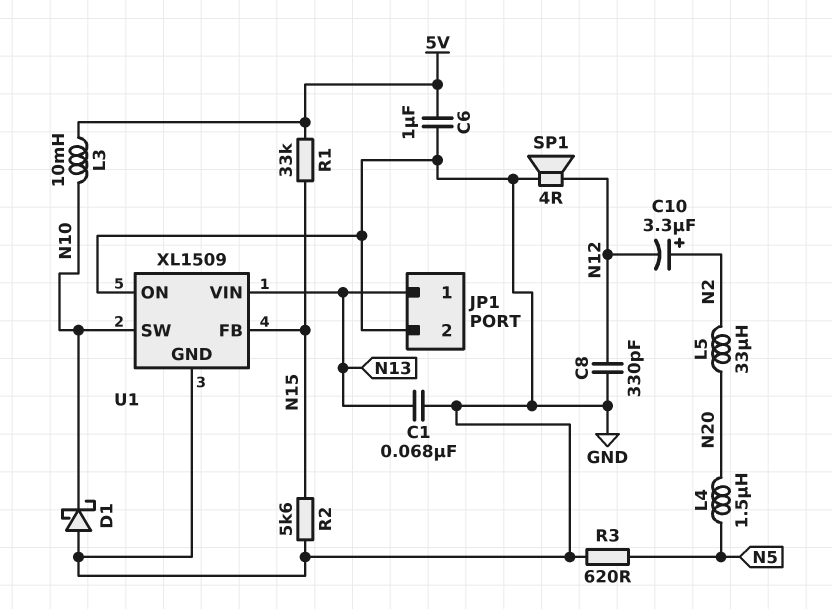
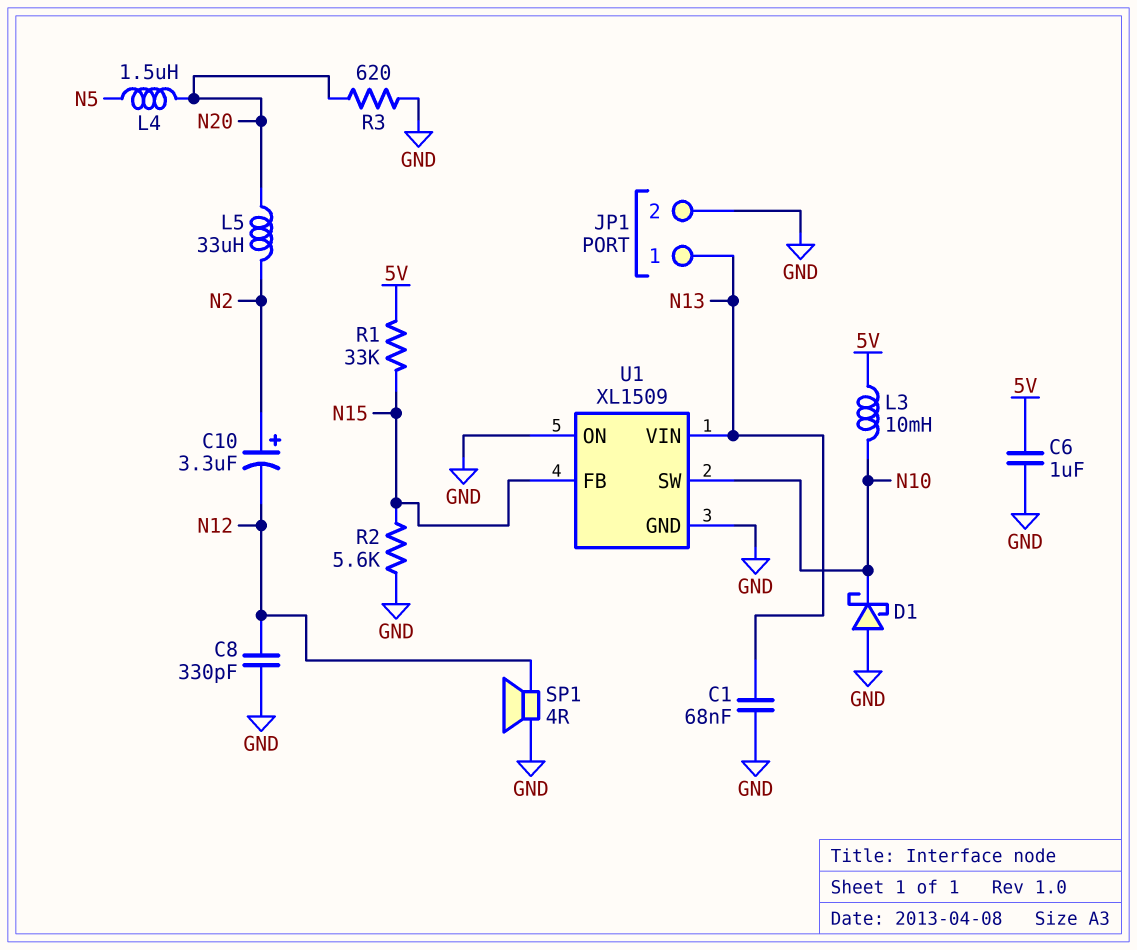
R3: 620 (GND, N5) -> 620 (GND, N20)

